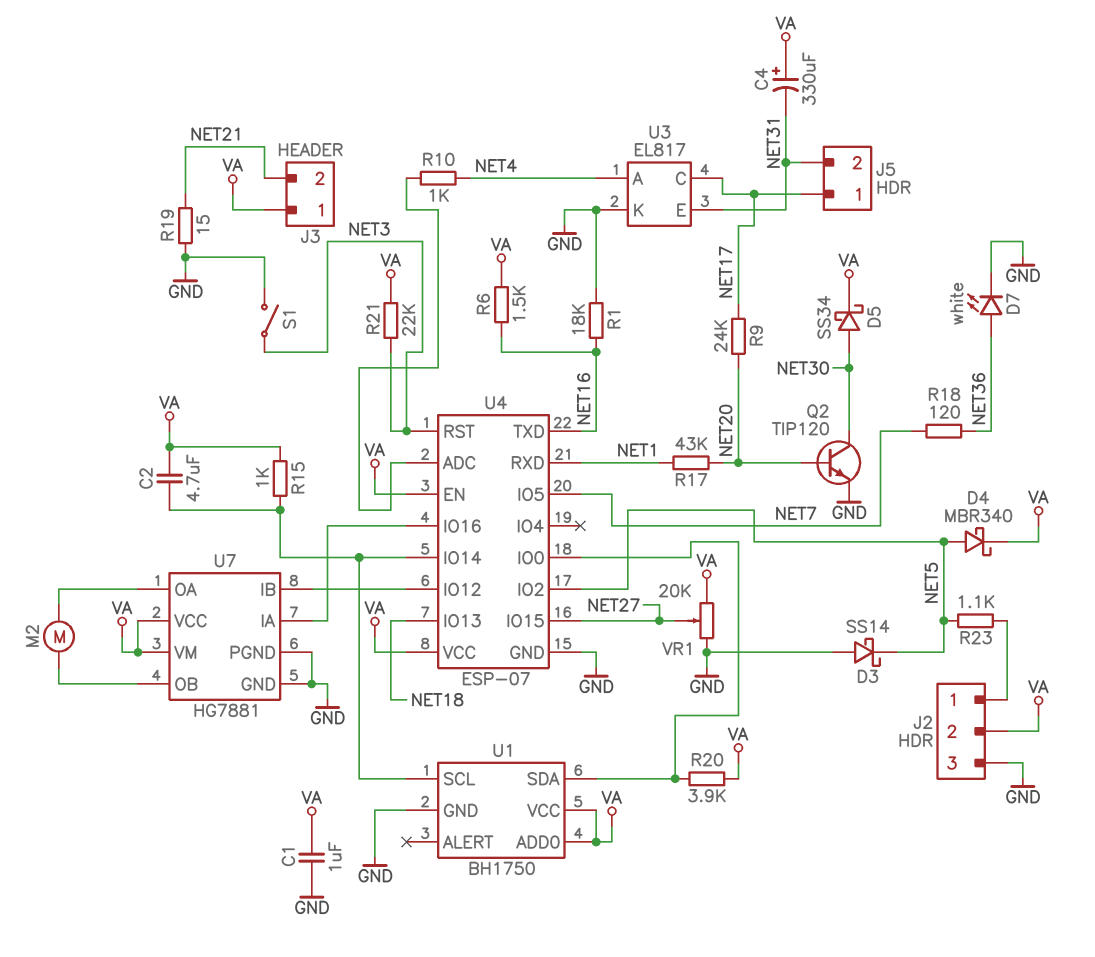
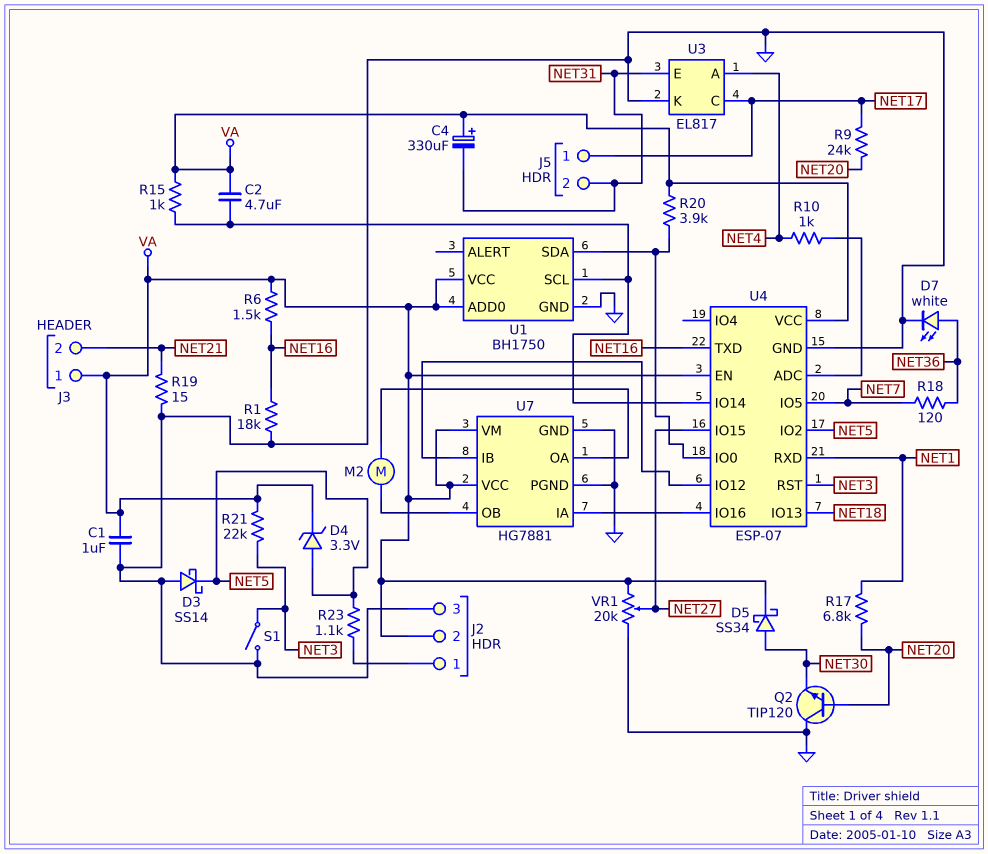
D4: schottky MBR340 (A NET5, K VA) -> zener 3.3V (A NET5, K VA)
Q2: NPN TIP120 (B NET20, C NET30, E GND) -> NPN TIP120 (B NET20, C GND, E NET30)
R17: 43k (NET1, NET20) -> 6.8k (NET1, NET20)

